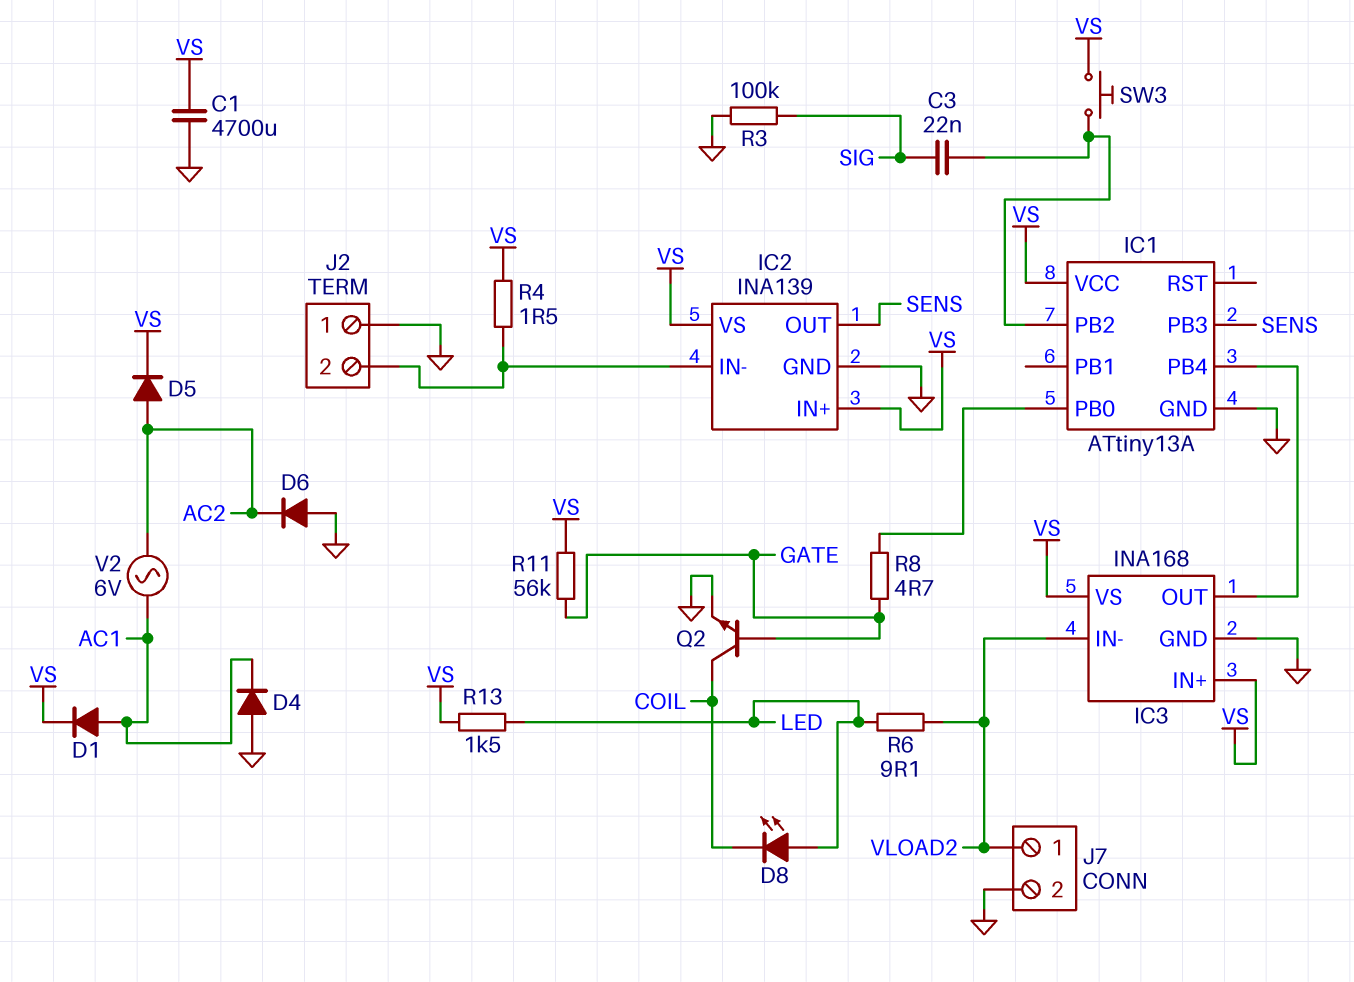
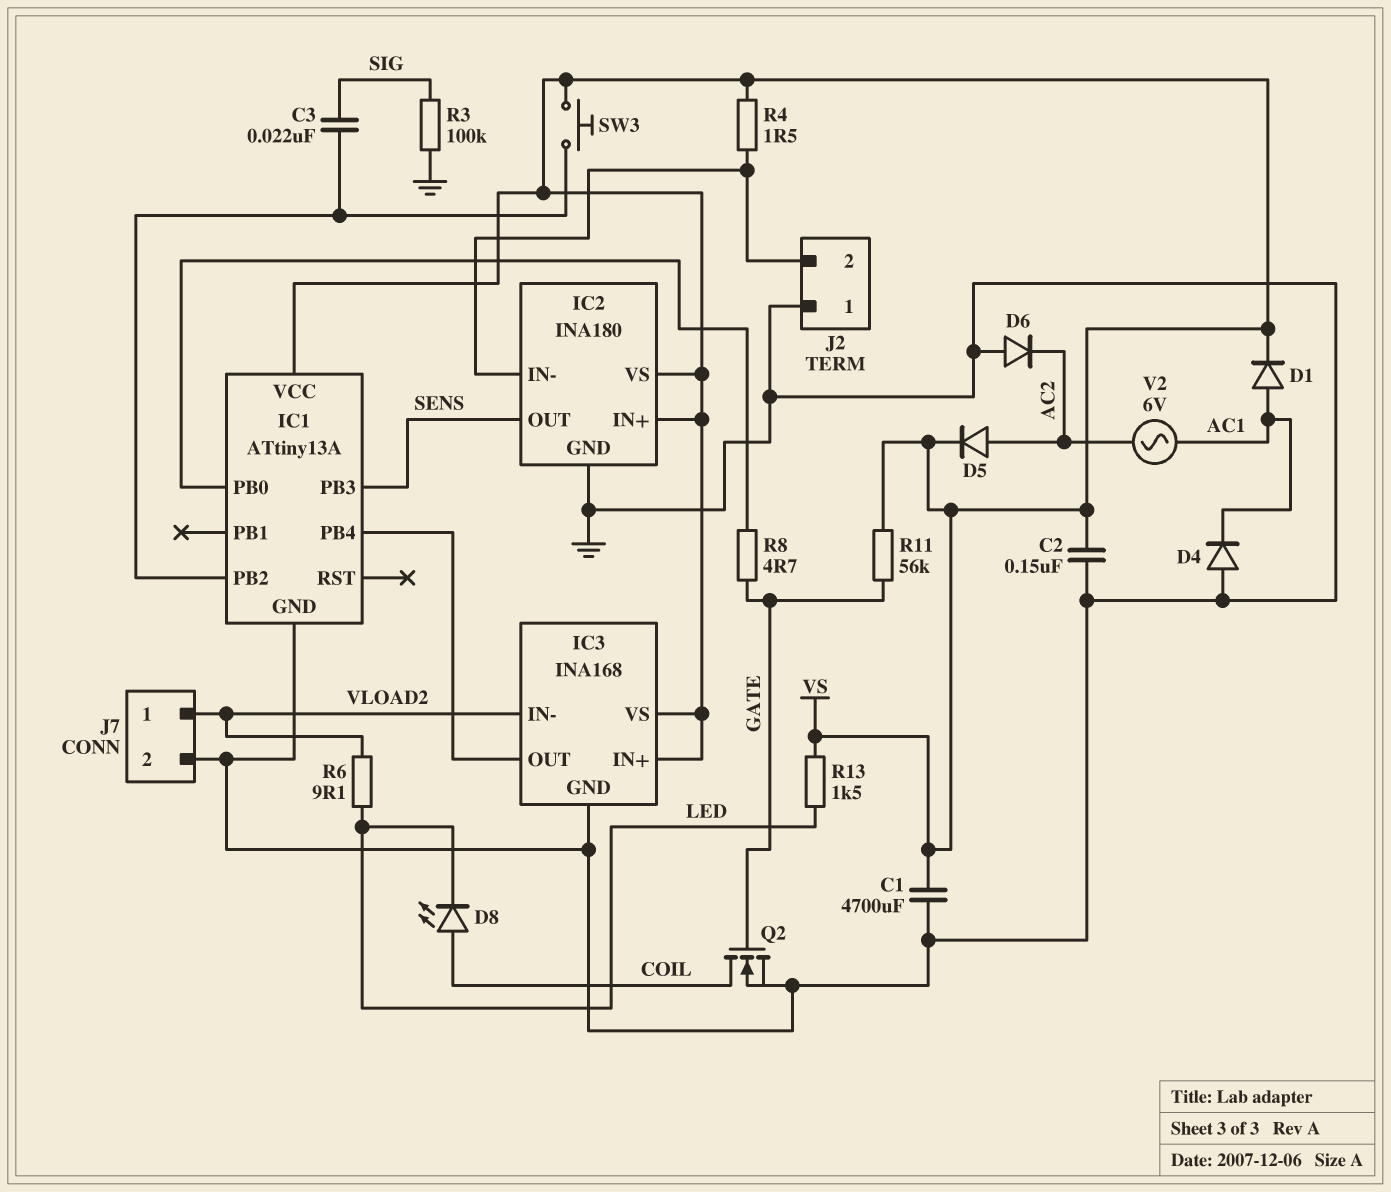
C2: none -> 150nF (GND, VS)
D8: LED (A LED, K COIL) -> LED (A COIL, K LED)
IC2: INA139 -> INA180
Q2: NPN (B GATE, C COIL, E GND) -> NMOS (G GATE, D COIL, S GND)

